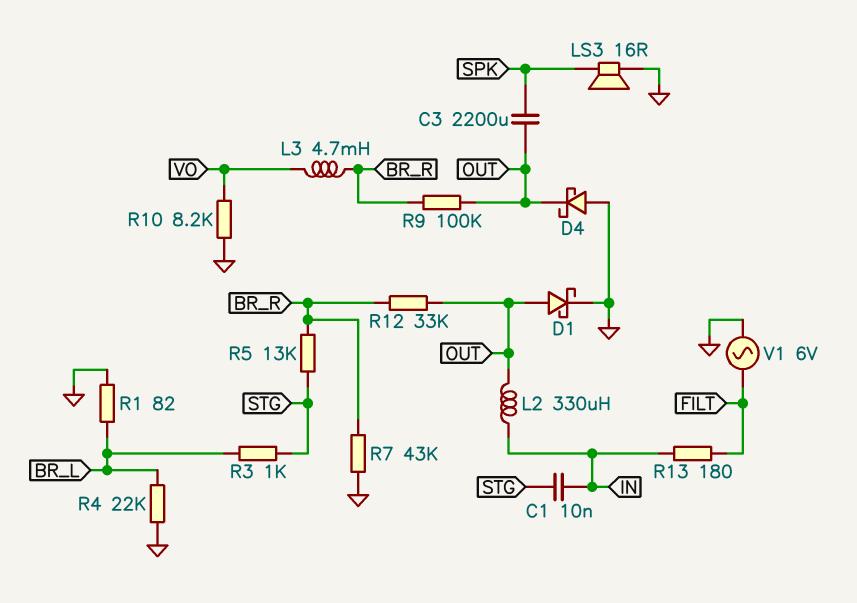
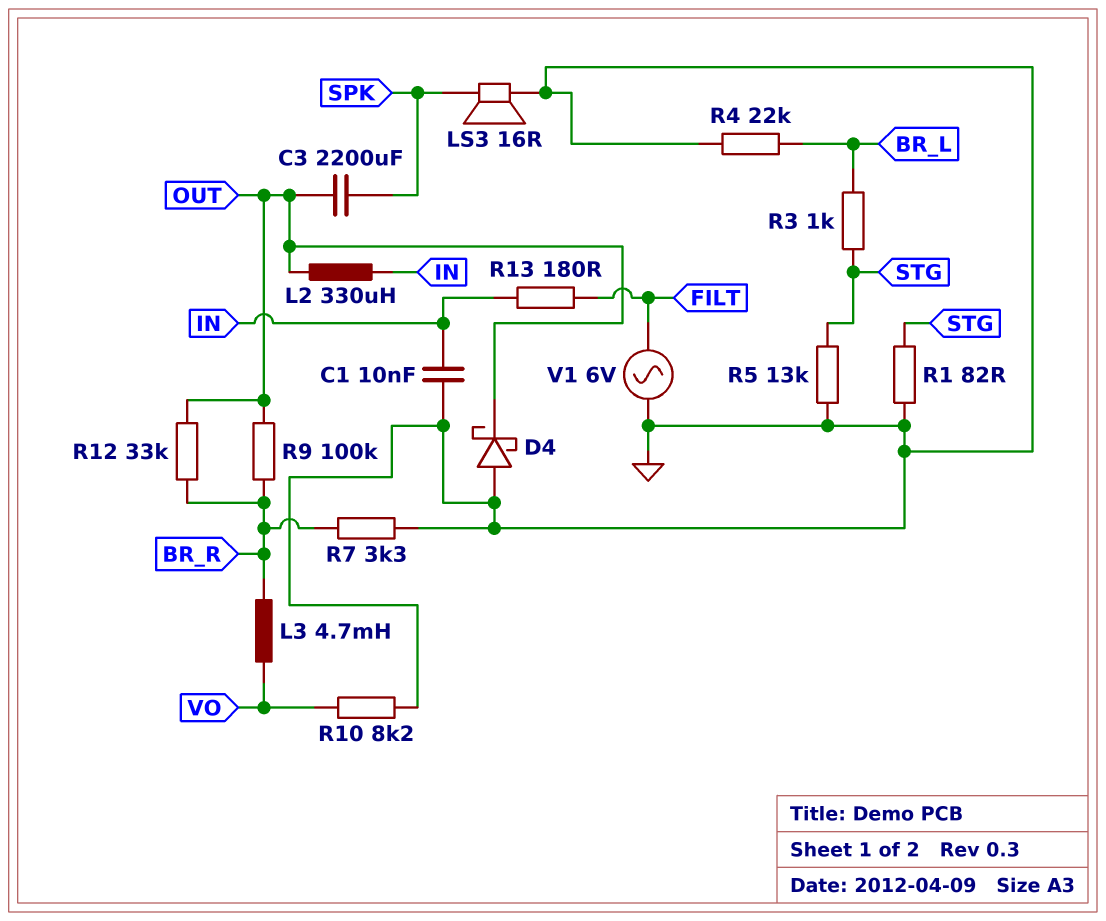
C1: 10nF (IN, STG) -> 10nF (GND, IN)
D1: schottky (A OUT, K GND) -> none
R1: 82 (BR_L, GND) -> 82 (GND, STG)
R5: 13k (BR_R, STG) -> 13k (GND, STG)
R7: 43k (BR_R, GND) -> 3.3k (BR_R, GND)

